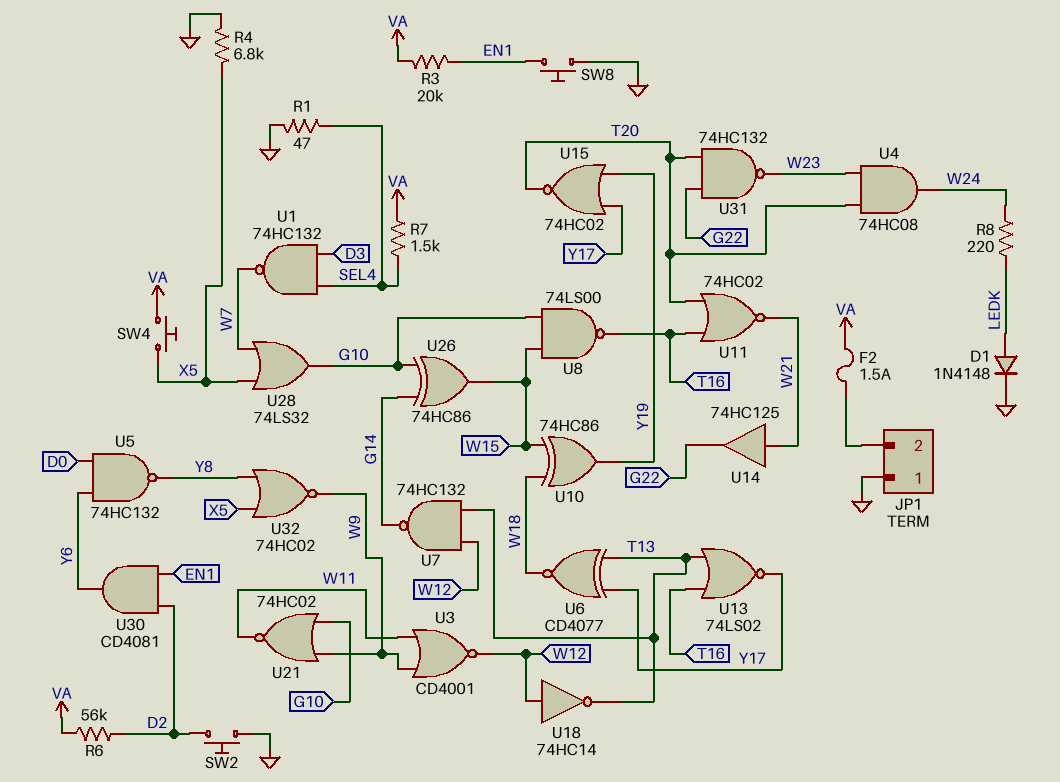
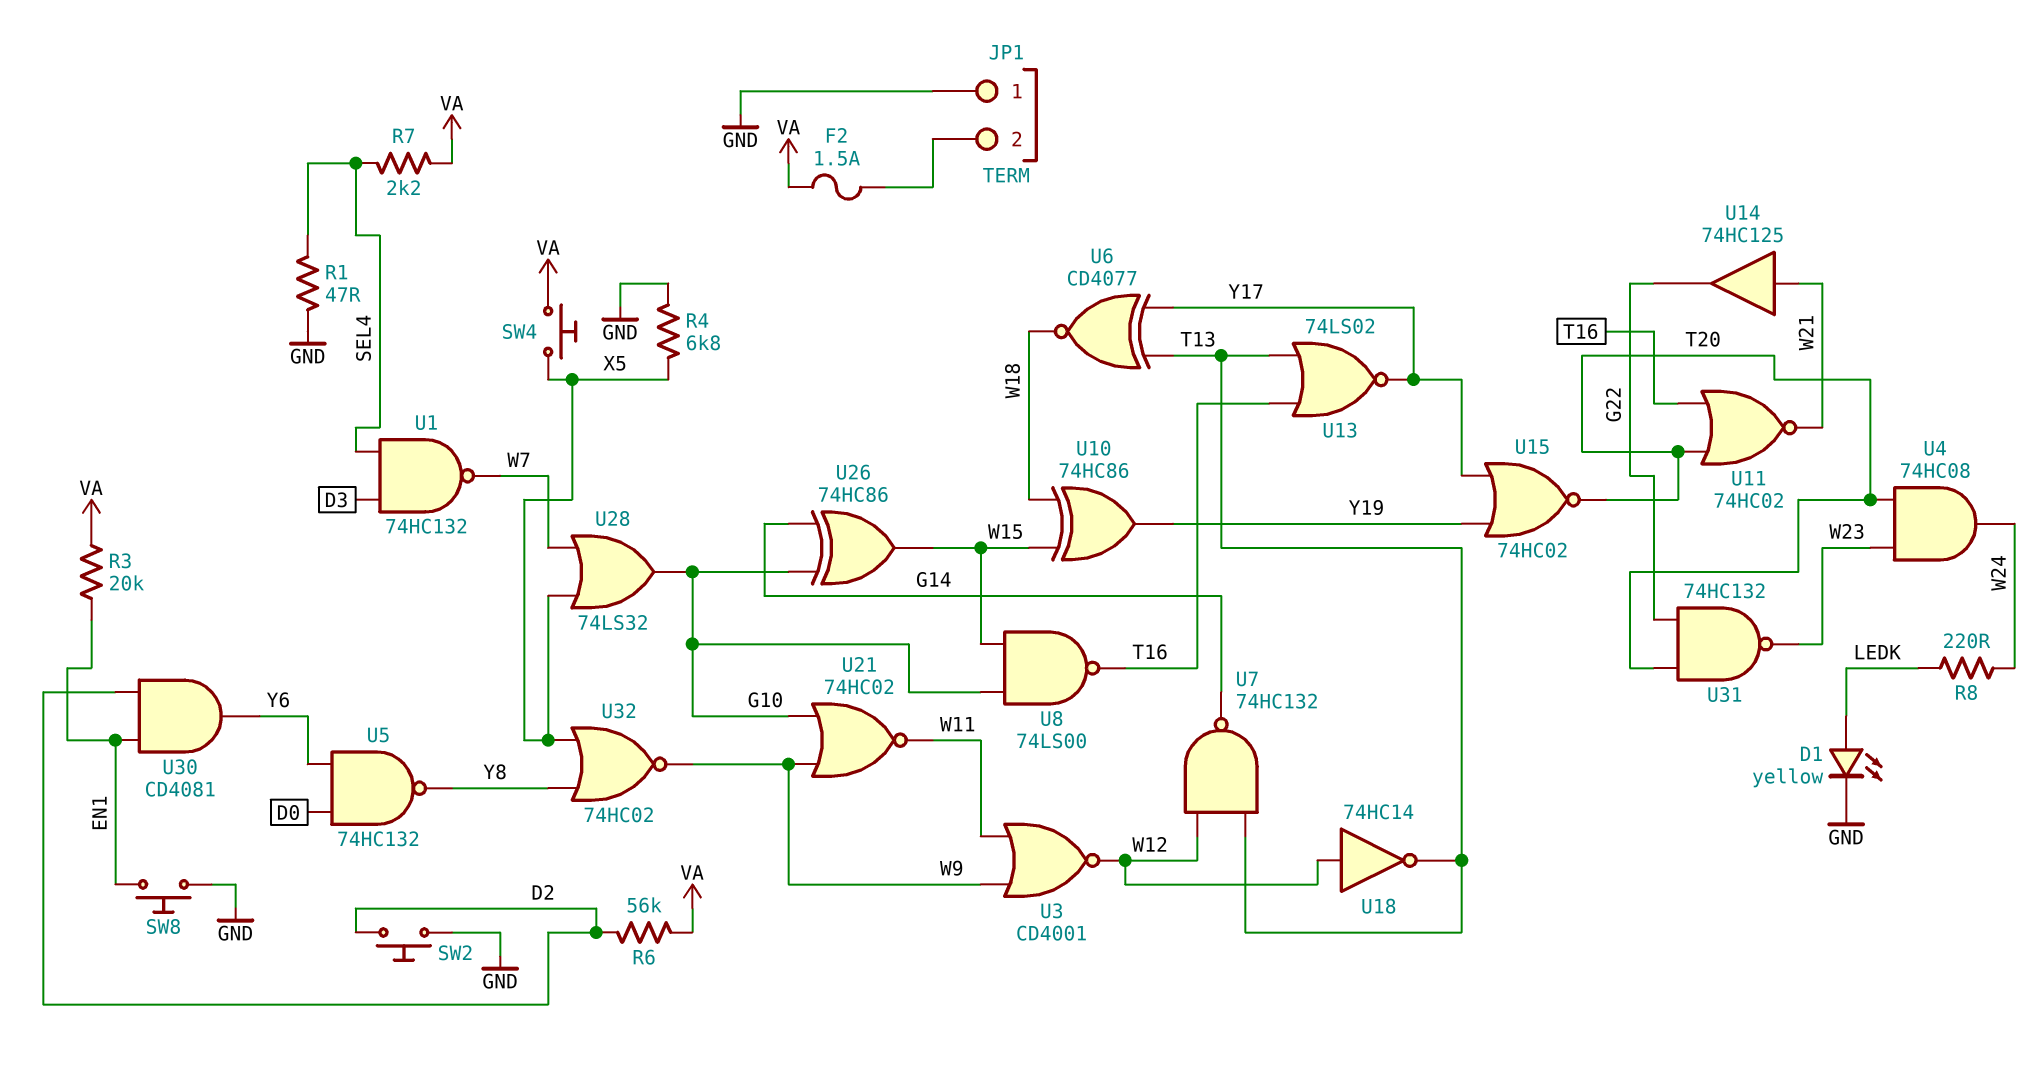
D1: diode 1N4148 (A LEDK, K GND) -> LED yellow (A LEDK, K GND)
R7: 1.5k (SEL4, VA) -> 2.2k (SEL4, VA)

